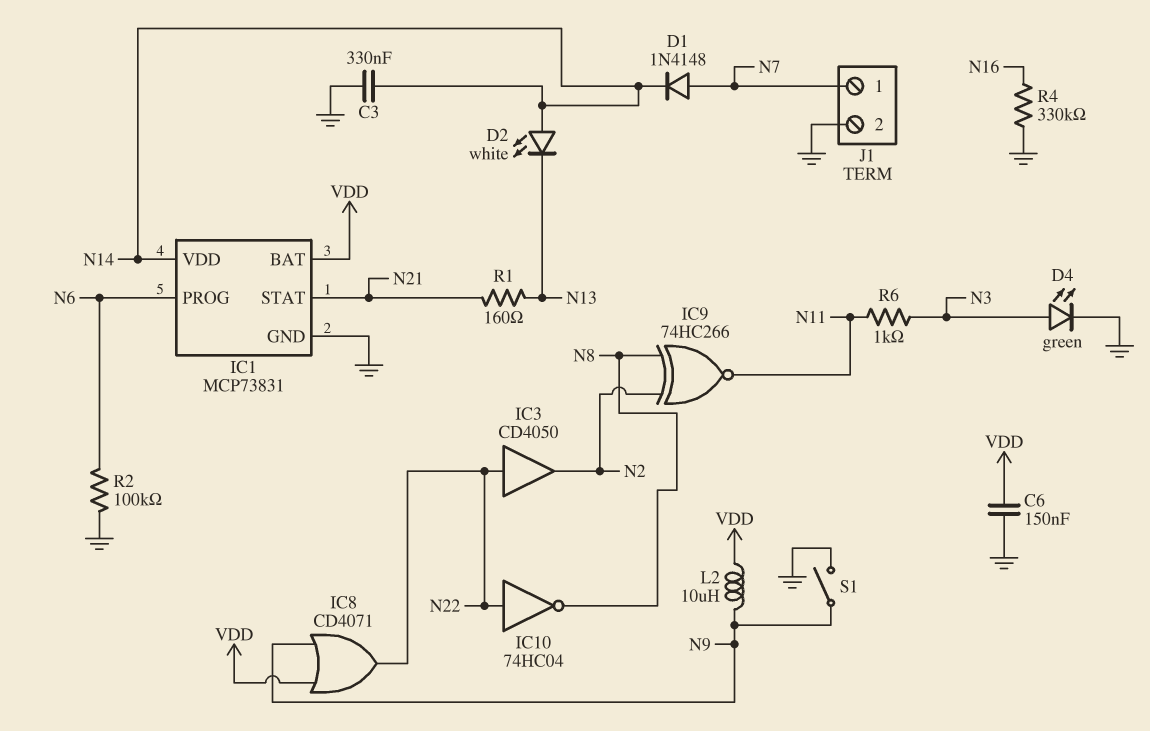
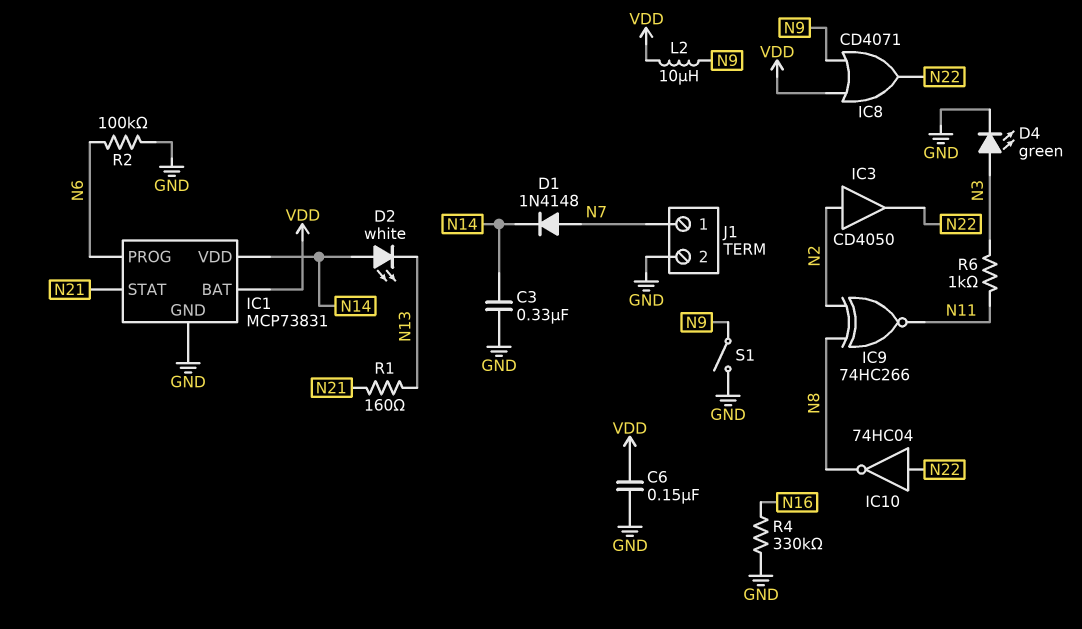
IC3: buffer CD4050 (in N22, out N2) -> buffer CD4050 (in N2, out N22)

